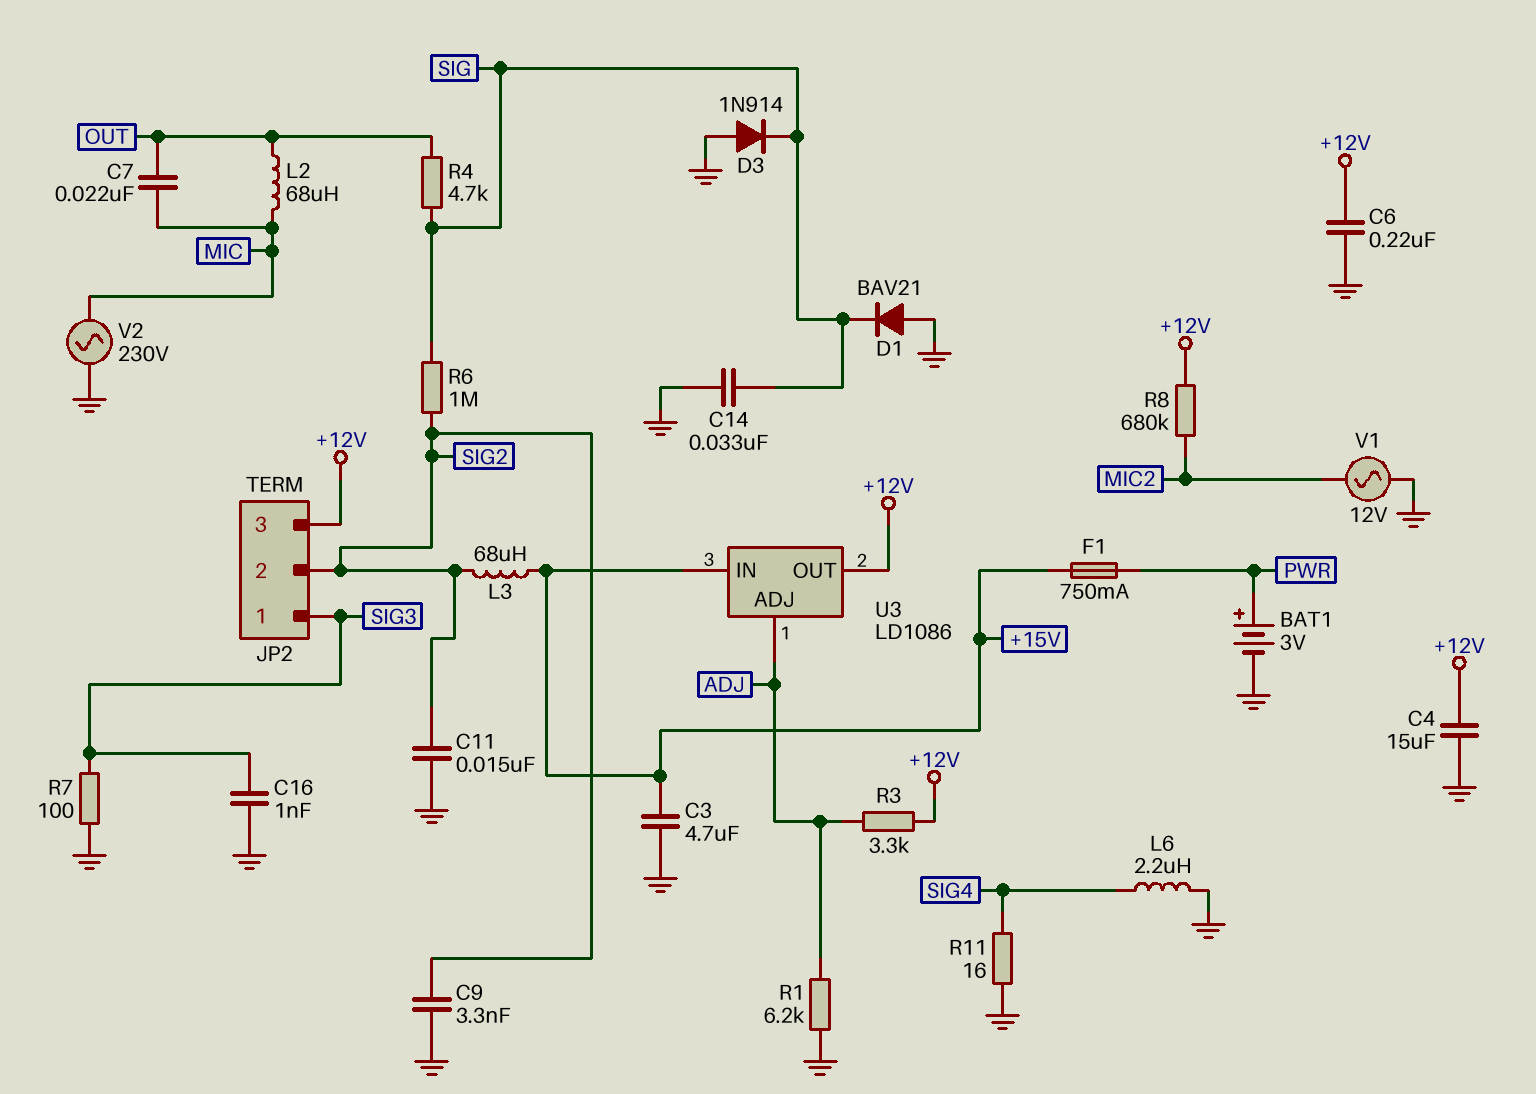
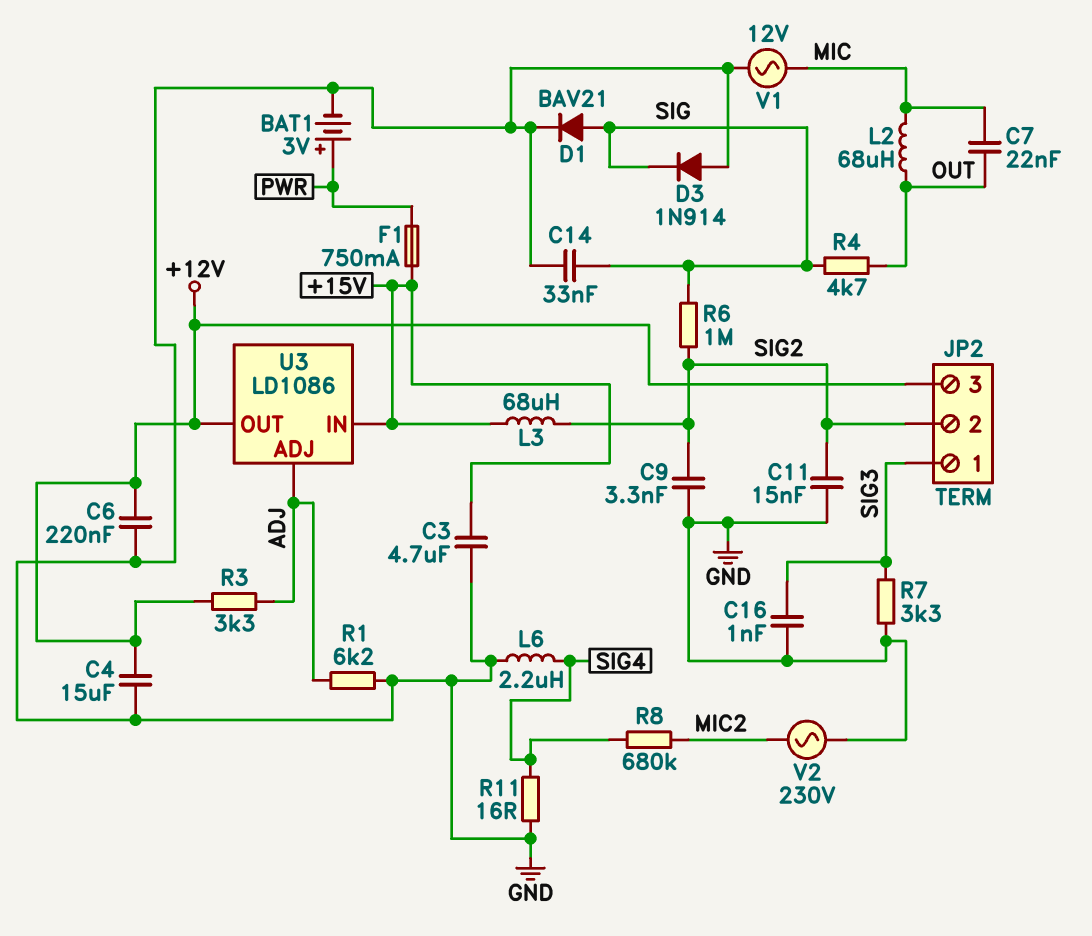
D1: diode BAV21 (A GND, K SIG) -> diode BAV21 (A SIG, K GND)
R7: 100 (GND, SIG3) -> 3.3k (GND, SIG3)
R8: 680k (+12V, MIC2) -> 680k (MIC2, SIG4)
V1: AC 12V (GND, MIC2) -> AC 12V (GND, MIC)
V2: AC 230V (GND, MIC) -> AC 230V (GND, MIC2)

